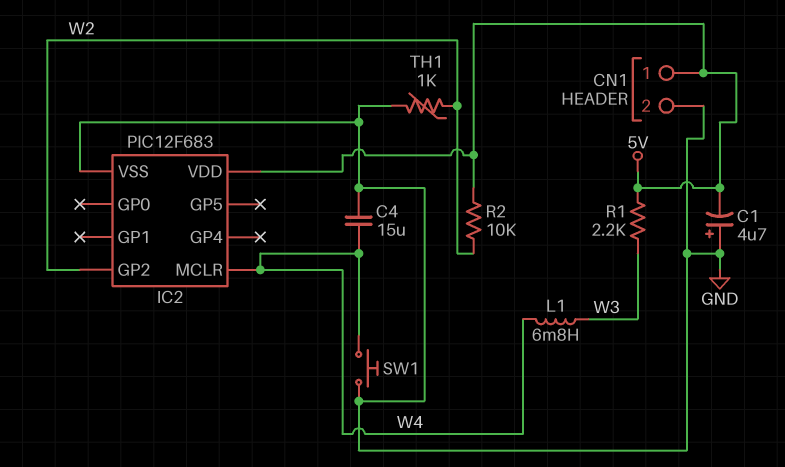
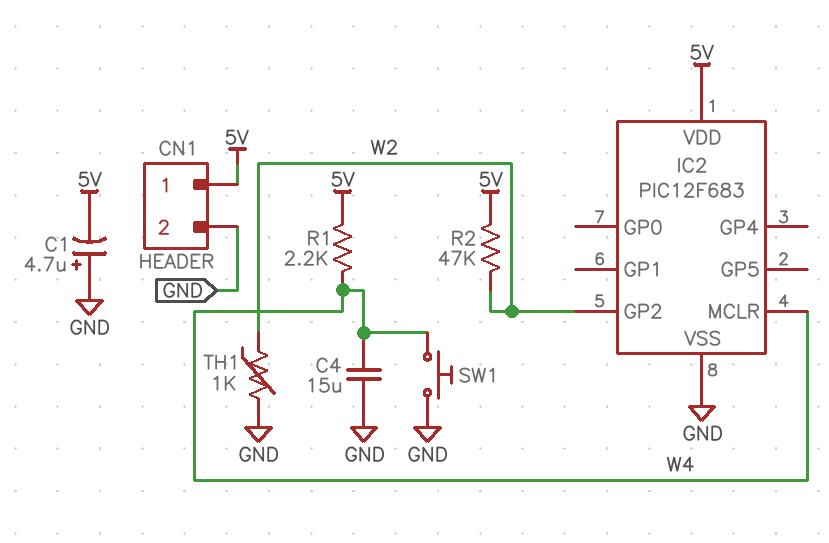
L1: 6.8mH (W3, W4) -> none
R1: 2.2k (5V, W3) -> 2.2k (5V, W4)
R2: 10k (5V, W2) -> 47k (5V, W2)

